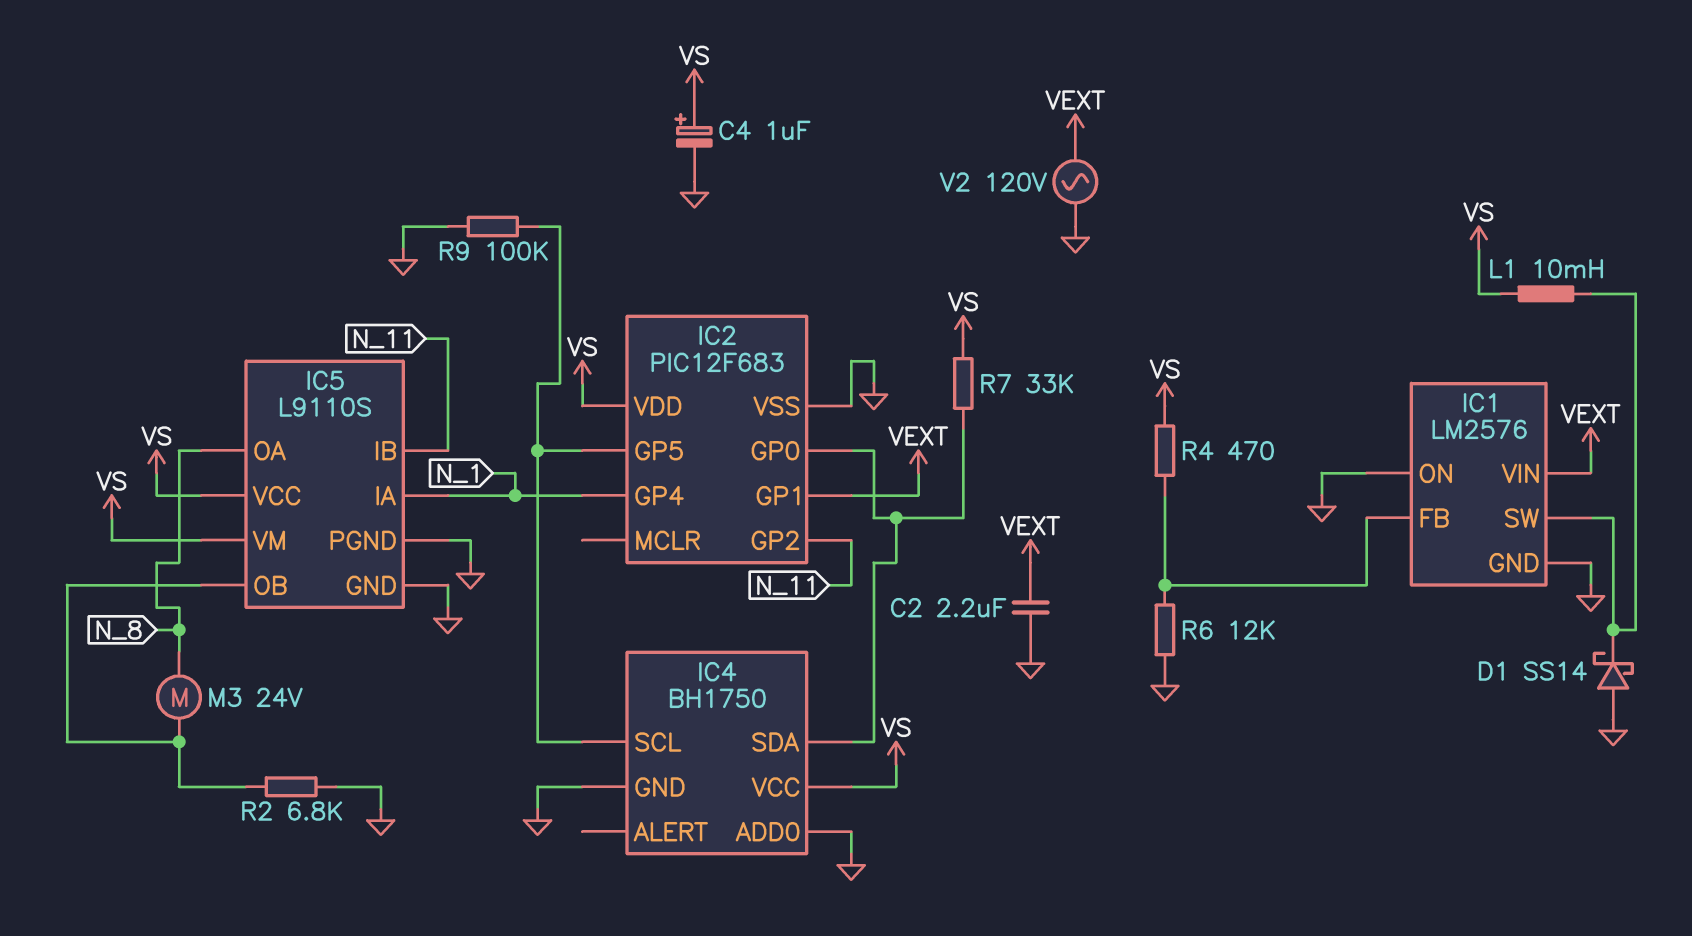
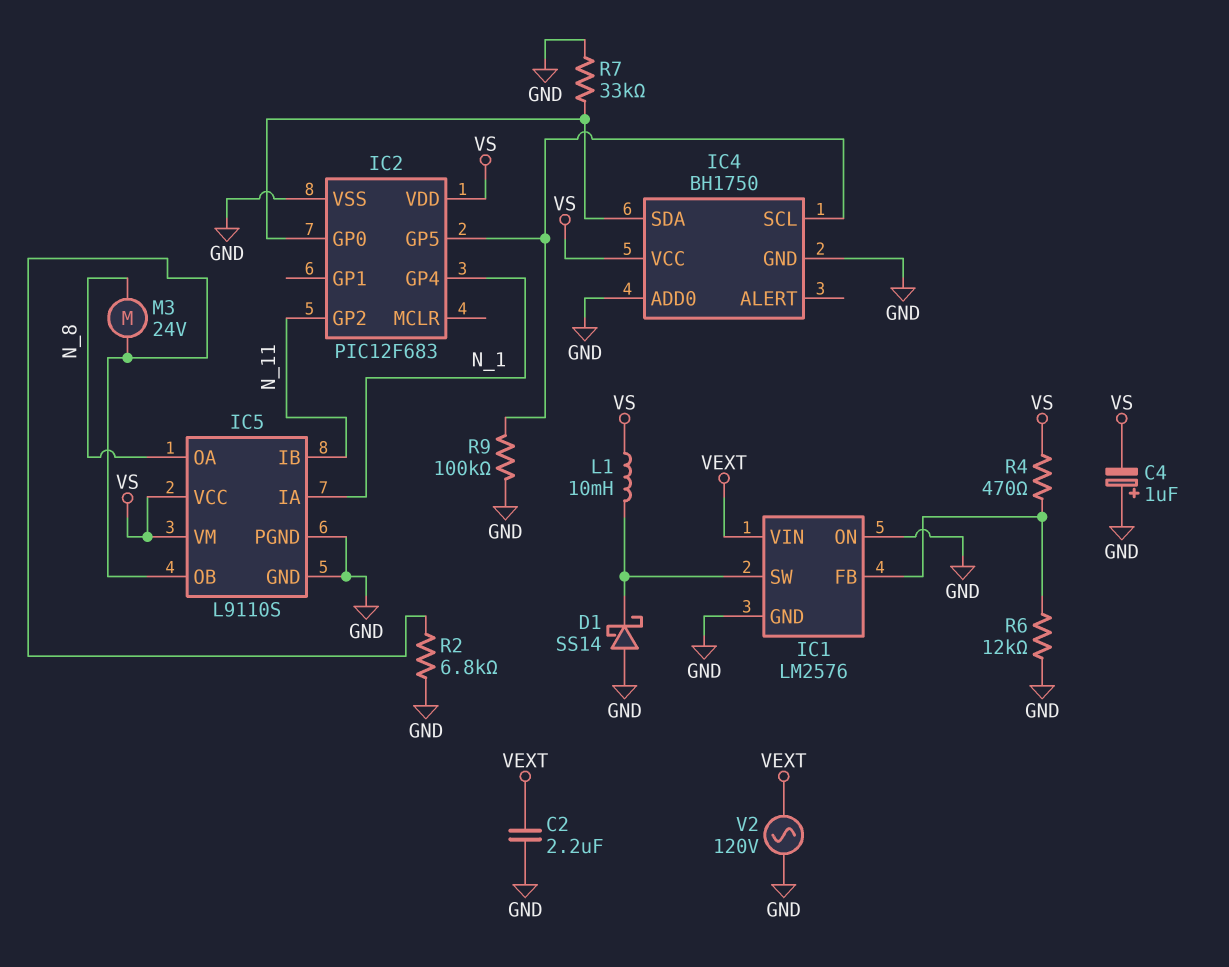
C4: 1uF (plus VS, minus GND) -> 1uF (plus GND, minus VS)
IC2 pin GP1: VEXT -> none
R7: 33k (IC2/GP0, VS) -> 33k (GND, IC2/GP0)

